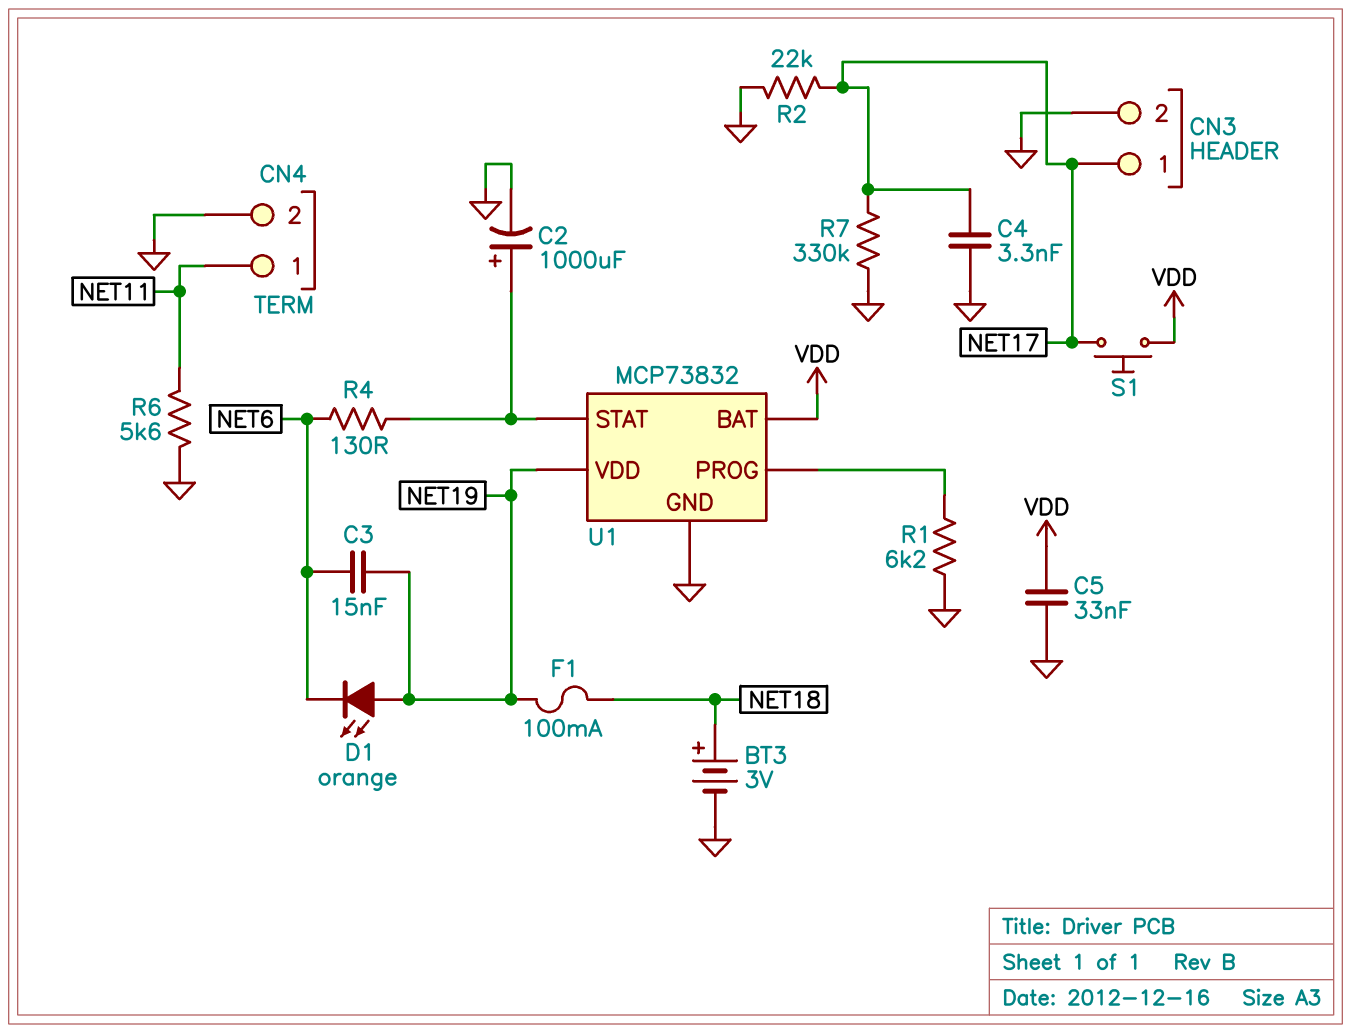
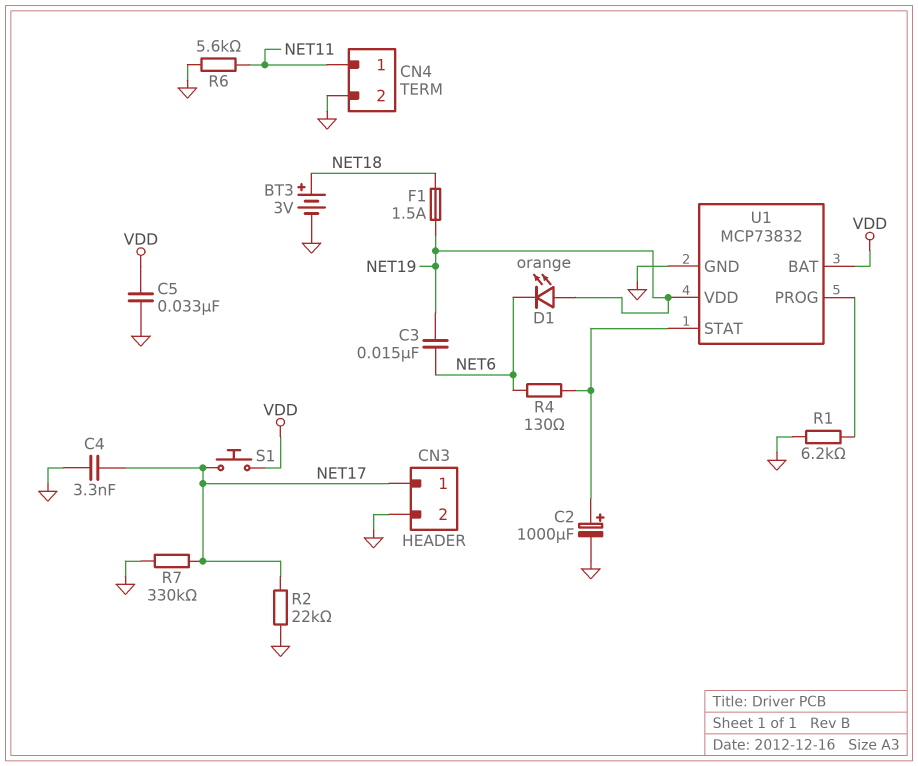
F1: 100mA (NET18, NET19) -> 1.5A (NET18, NET19)

